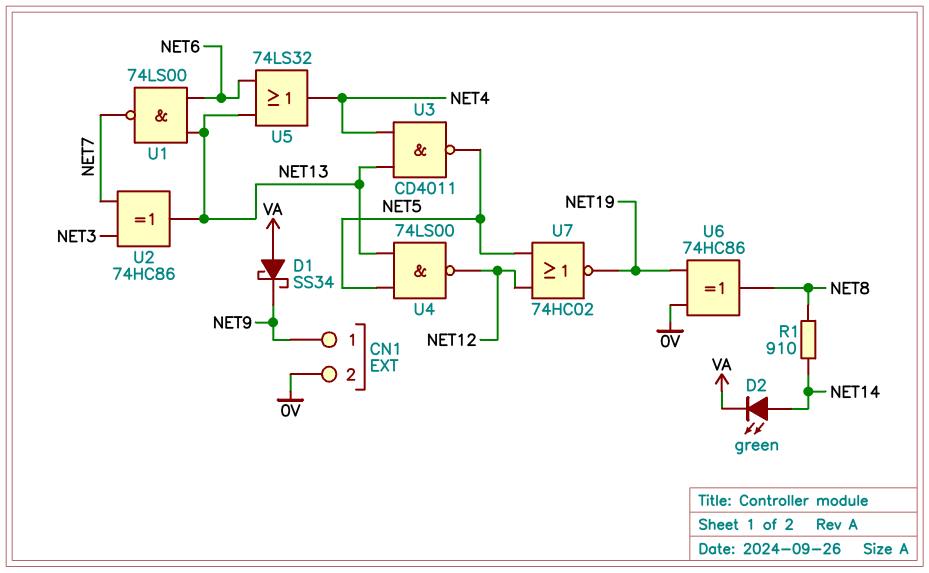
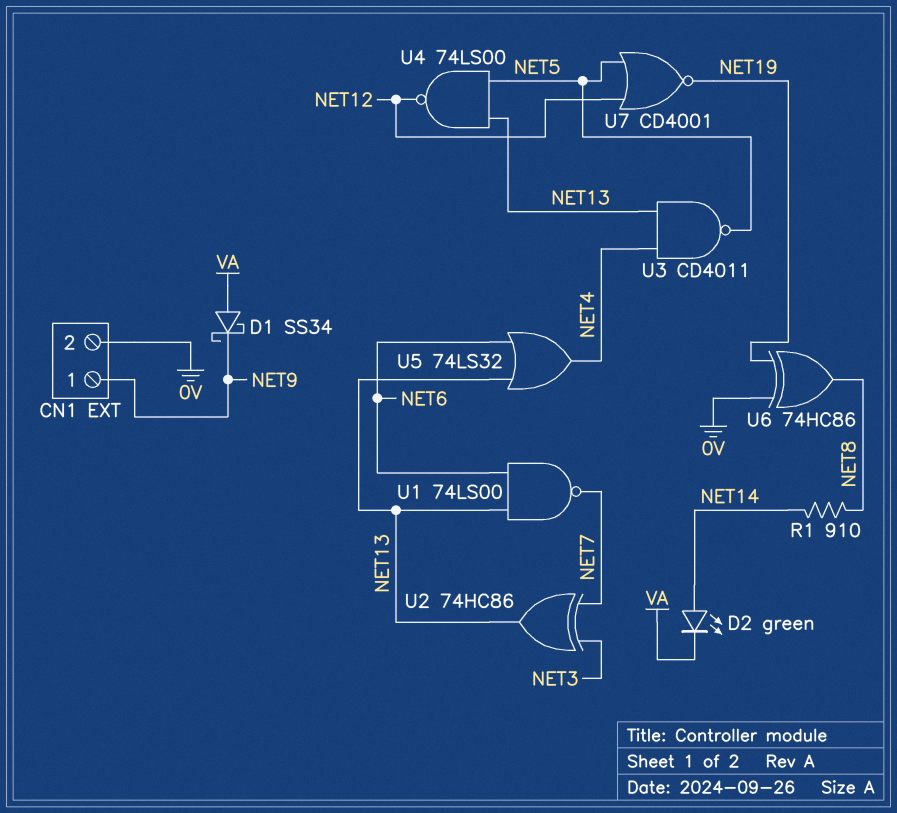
U7: NOR 74HC02 (in NET5, in NET12, out NET19) -> NOR CD4001 (in NET5, in NET12, out NET19)

